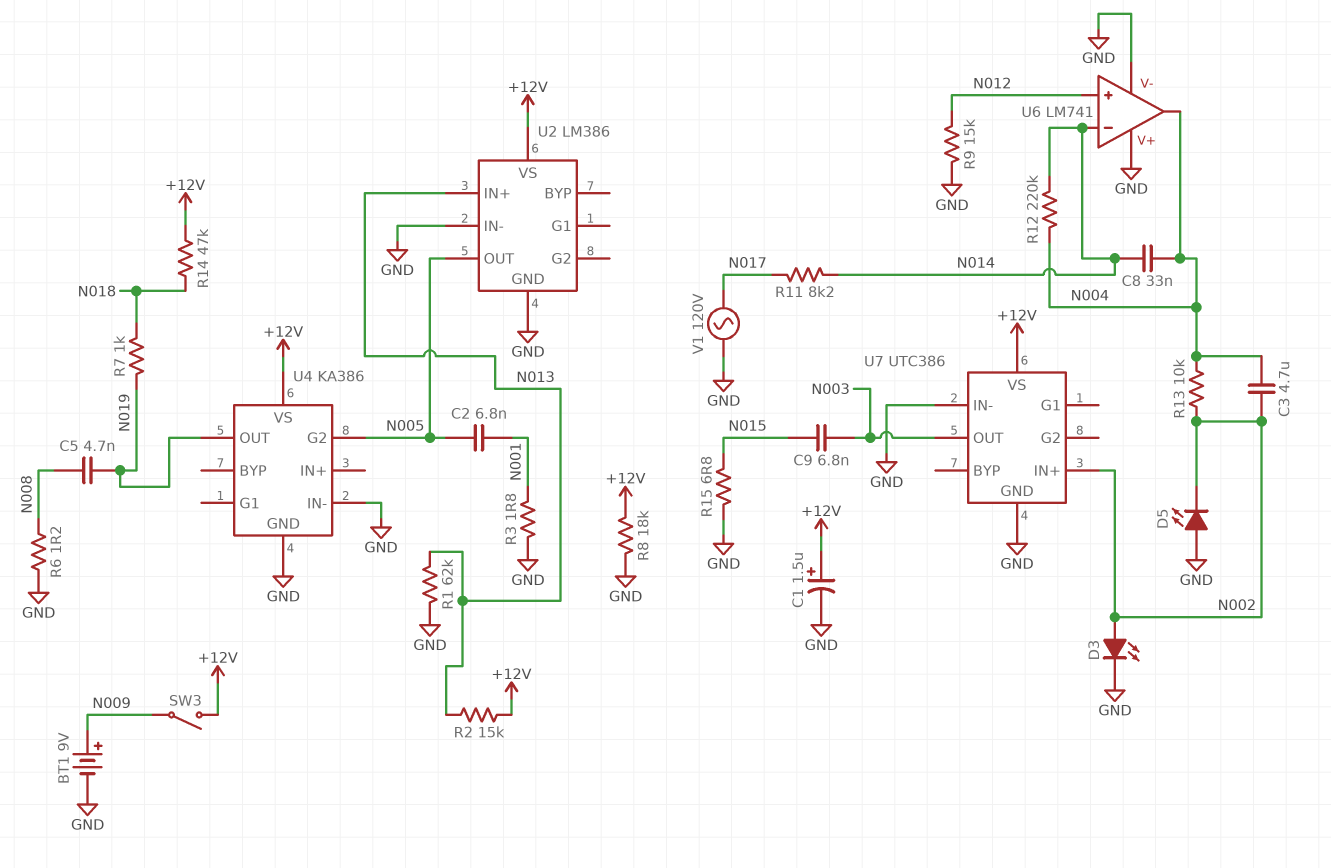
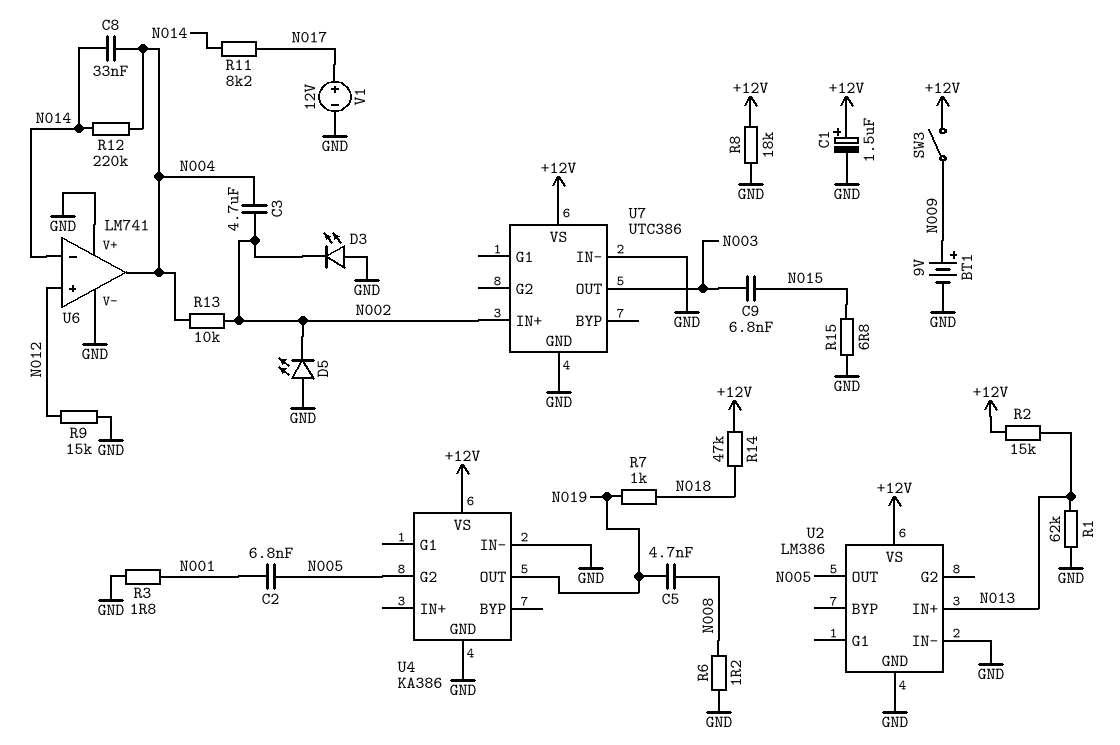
D3: LED (A N002, K GND) -> LED (A GND, K N002)
V1: AC 120V (GND, N017) -> 12V (plus N017, minus GND)

